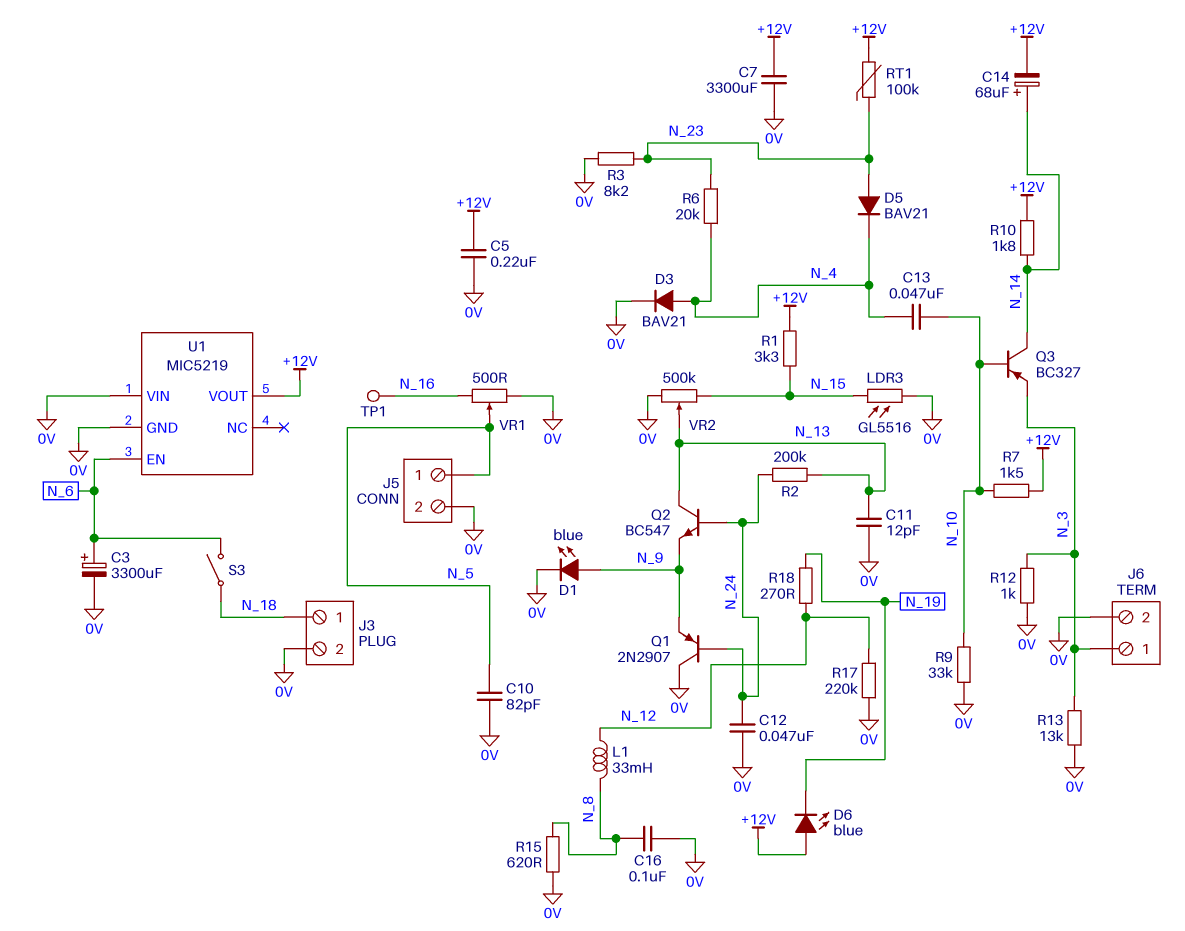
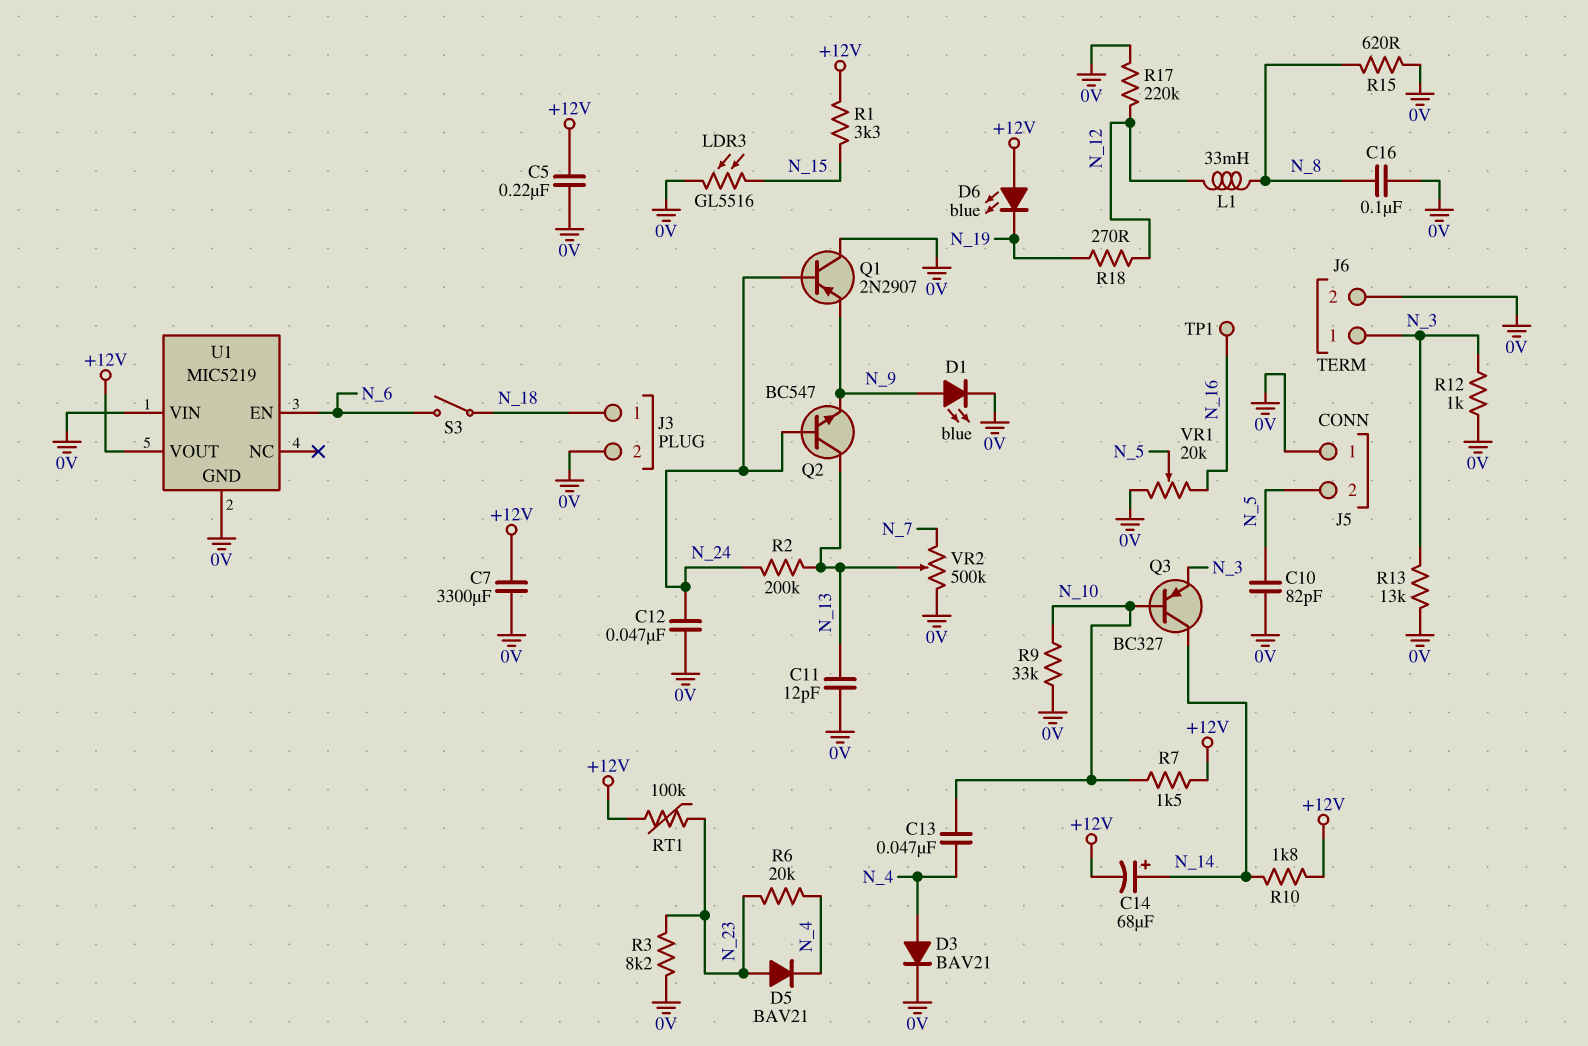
C3: 3300uF (plus N_6, minus 0V) -> none
J5 pin 1: N_5 -> 0V
J5 pin 2: 0V -> N_5
VR1: 500 (0V, N_16, wiper N_5) -> 20k (0V, N_16, wiper N_5)
VR2: 500k (0V, N_15, wiper N_13) -> 500k (0V, N_7, wiper N_13)

